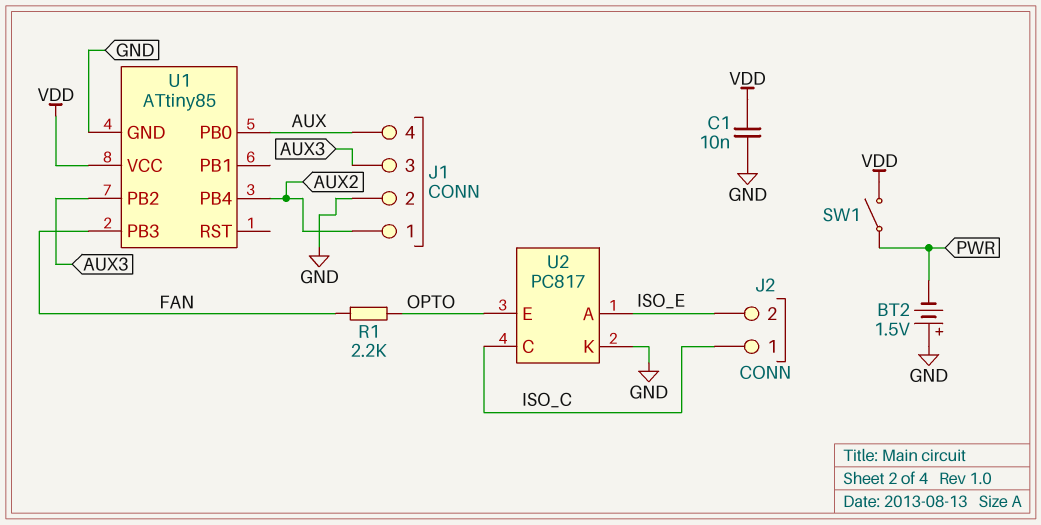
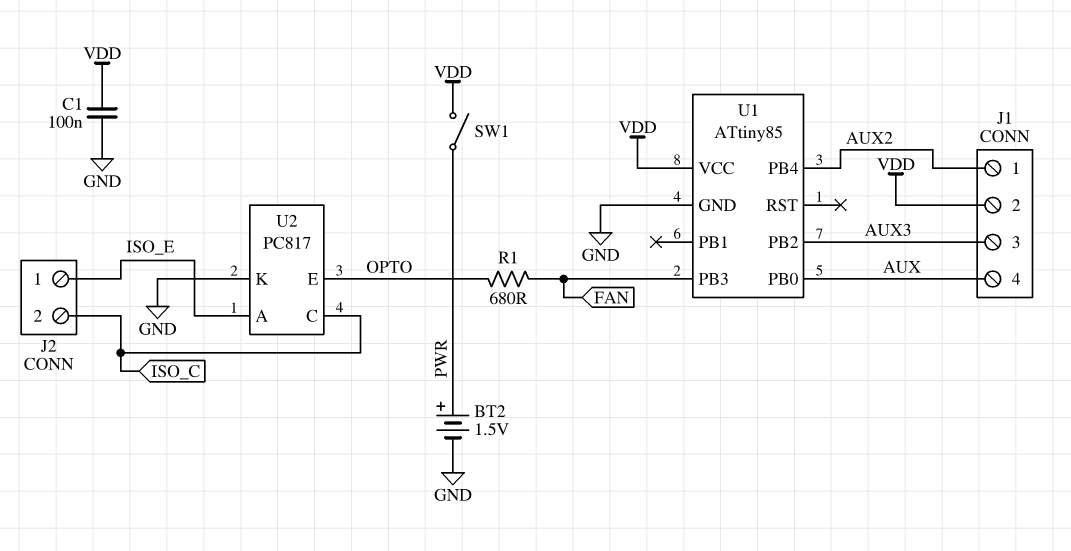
BT2: 1.5V (plus GND, minus PWR) -> 1.5V (plus PWR, minus GND)
C1: 10nF (GND, VDD) -> 100nF (GND, VDD)
J1 pin 2: GND -> VDD
J2 pin 1: ISO_C -> ISO_E
J2 pin 2: ISO_E -> ISO_C
R1: 2.2k (FAN, OPTO) -> 680 (FAN, OPTO)

